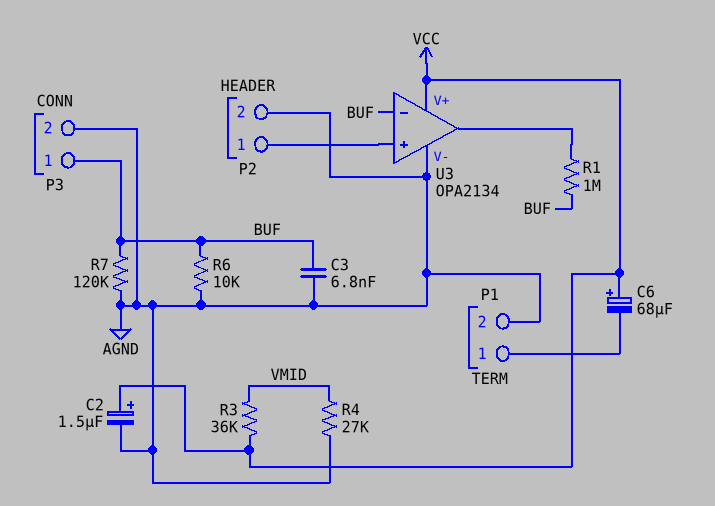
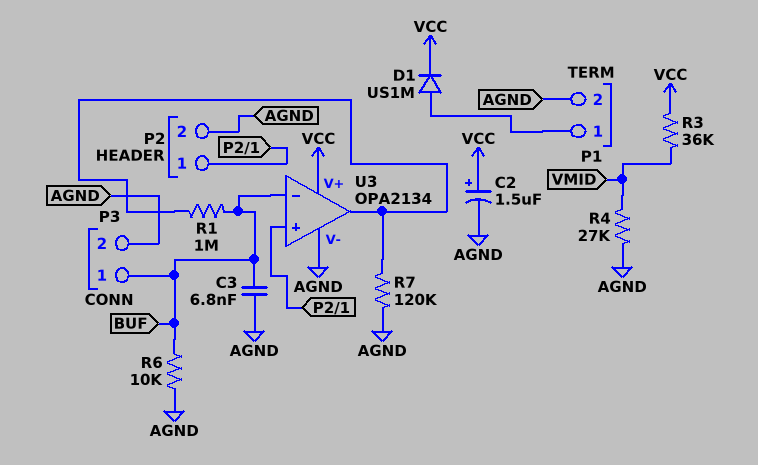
C6: 68uF (plus VCC, minus P1/1) -> none
D1: none -> diode US1M (A P1/1, K VCC)
R7: 120k (AGND, BUF) -> 120k (AGND, U3/out)

